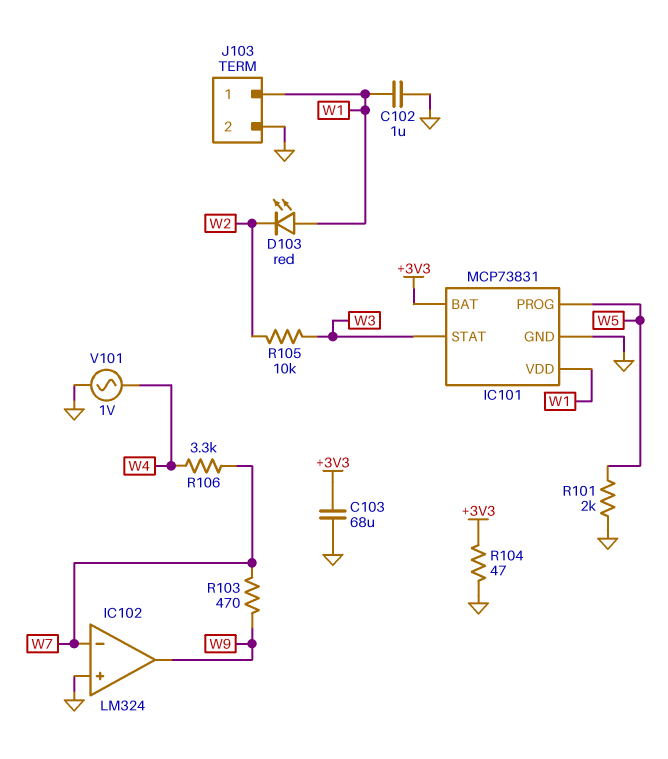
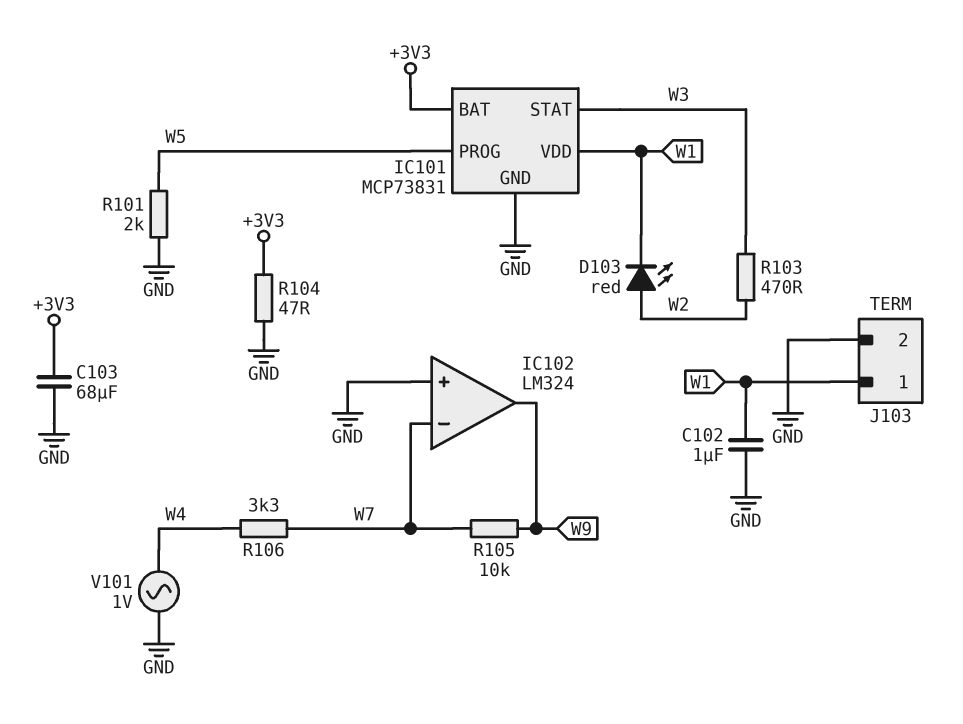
D103: LED red (A W1, K W2) -> LED red (A W2, K W1)
R103: 470 (W7, W9) -> 470 (W2, W3)
R105: 10k (W2, W3) -> 10k (W7, W9)

